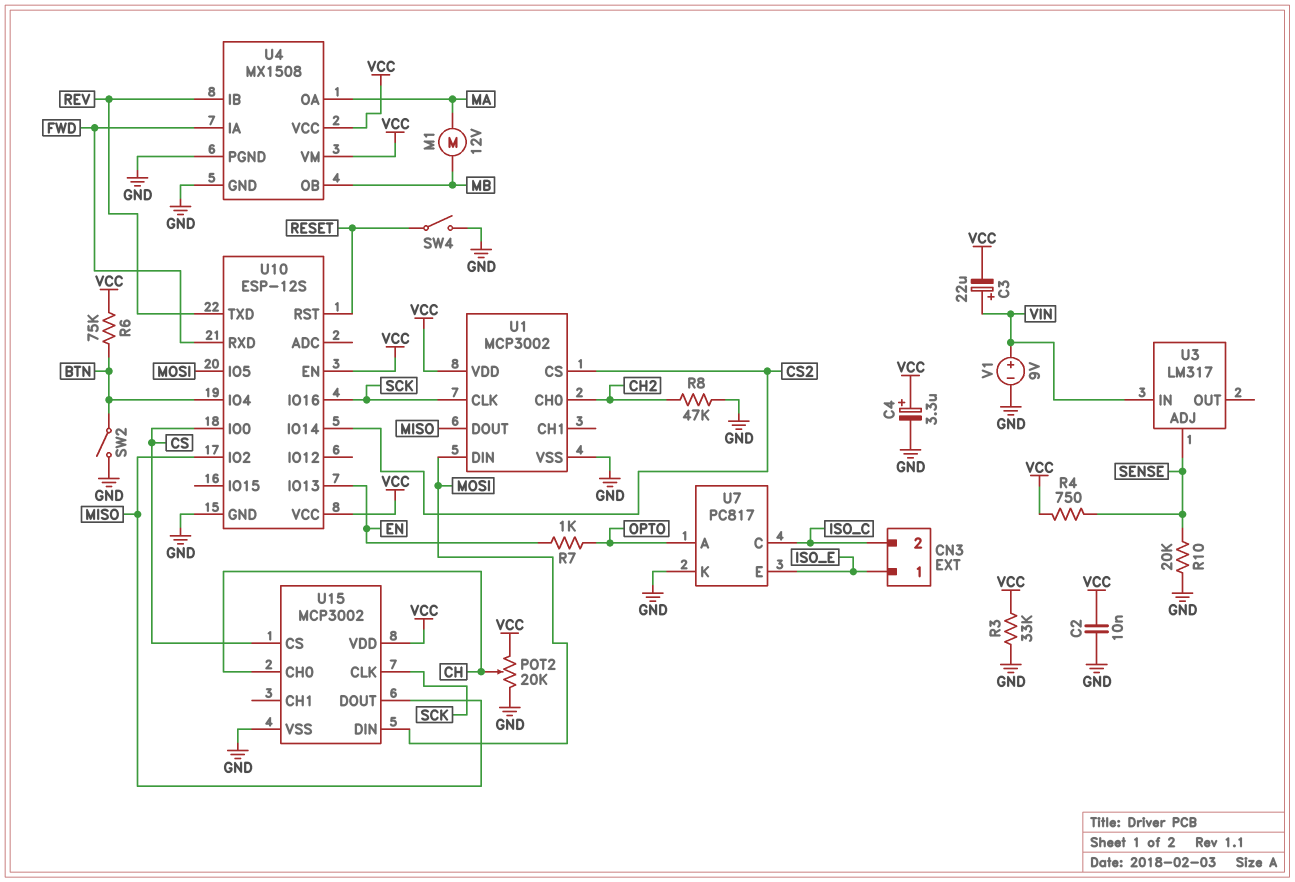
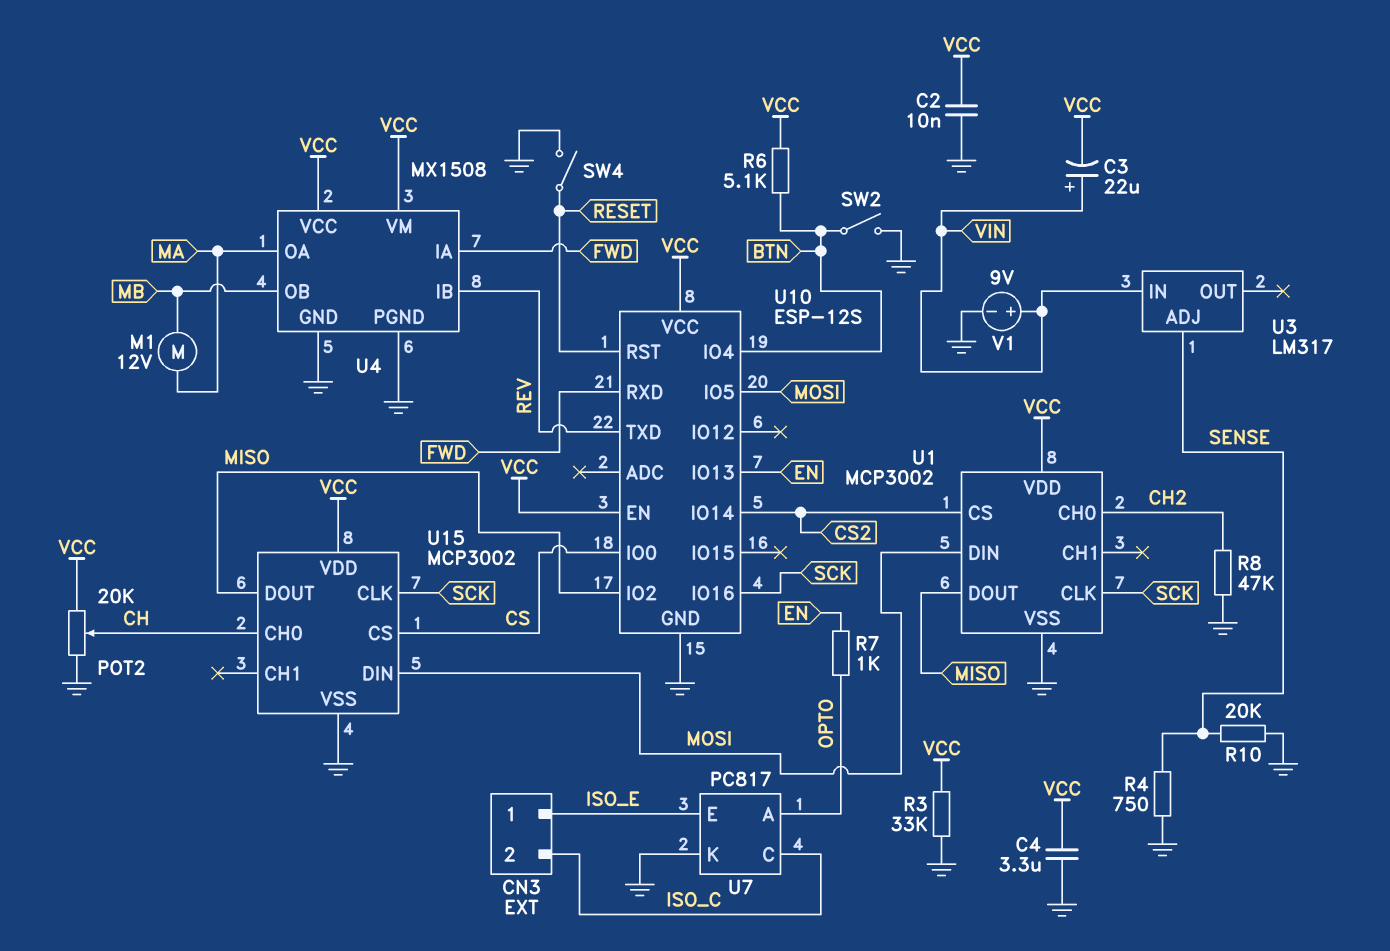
C4: 3.3uF (plus VCC, minus GND) -> 3.3uF (GND, VCC)
R4: 750 (SENSE, VCC) -> 750 (GND, SENSE)
R6: 75k (BTN, VCC) -> 5.1k (BTN, VCC)

